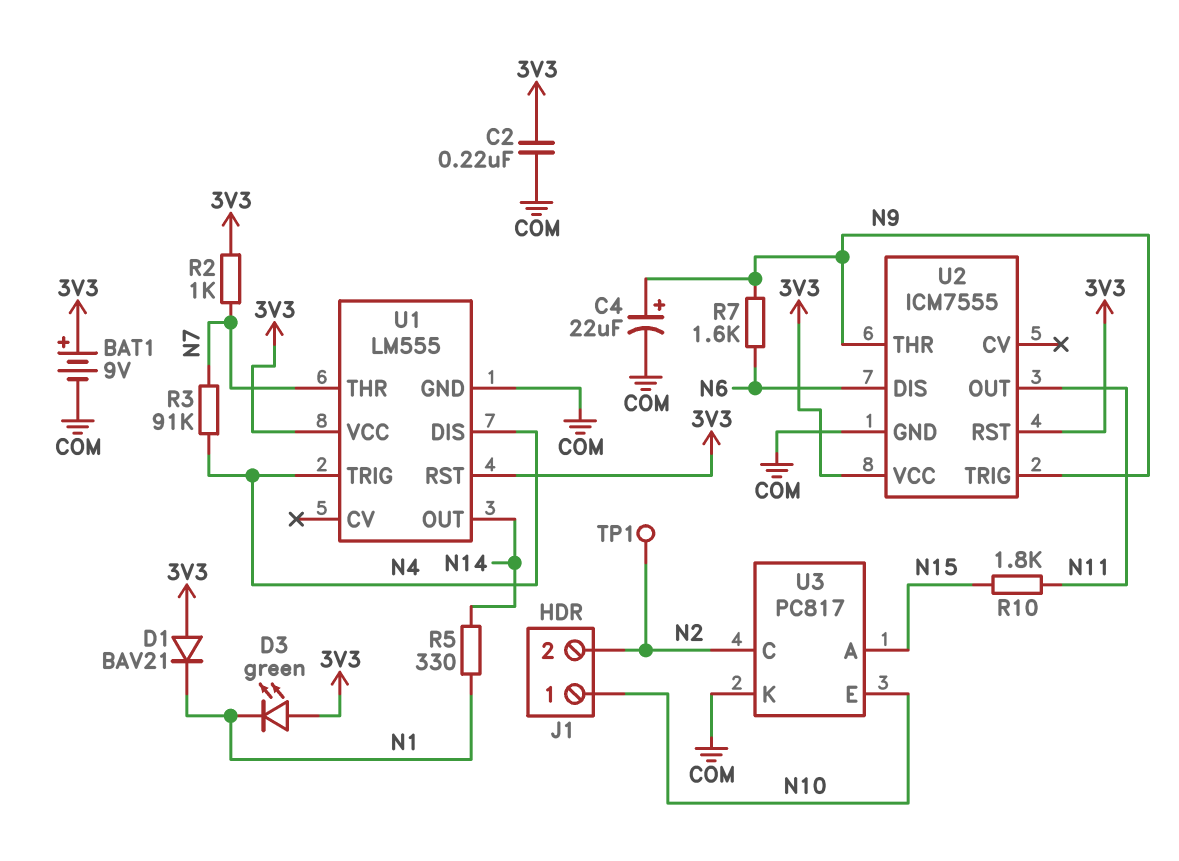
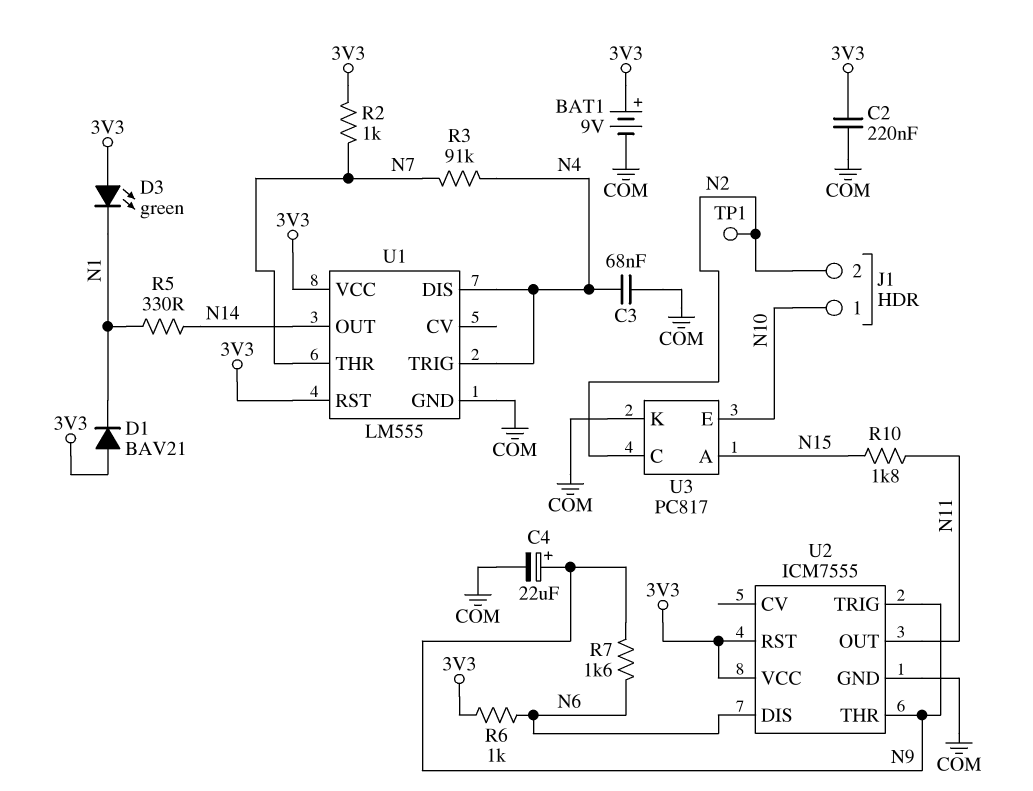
C3: none -> 68nF (COM, N4)
R6: none -> 1k (3V3, N6)

